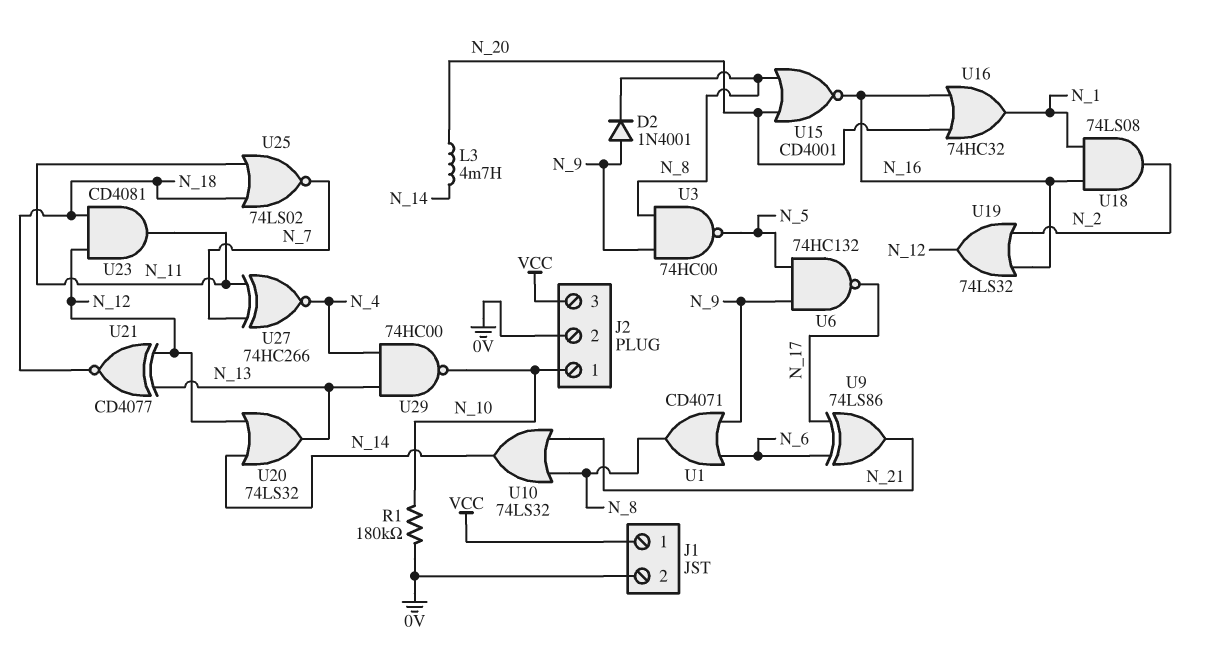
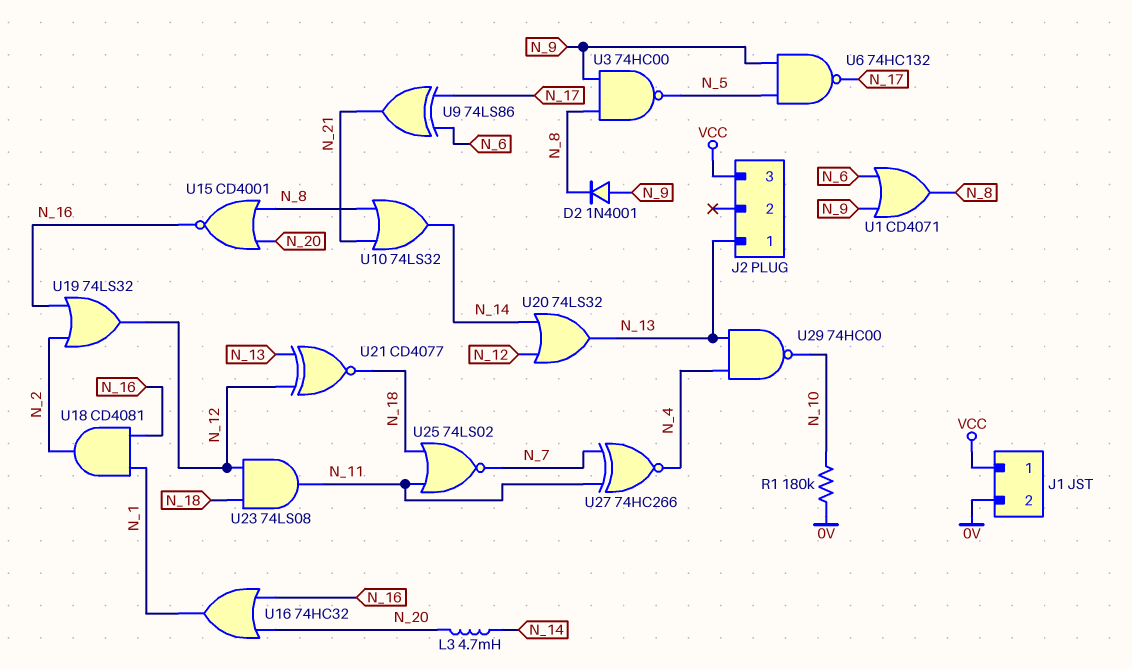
J2 pin 1: N_10 -> N_13
J2 pin 2: 0V -> none
U18: AND 74LS08 (in N_1, in N_16, out N_2) -> AND CD4081 (in N_1, in N_16, out N_2)
U23: AND CD4081 (in N_12, in N_18, out N_11) -> AND 74LS08 (in N_12, in N_18, out N_11)

